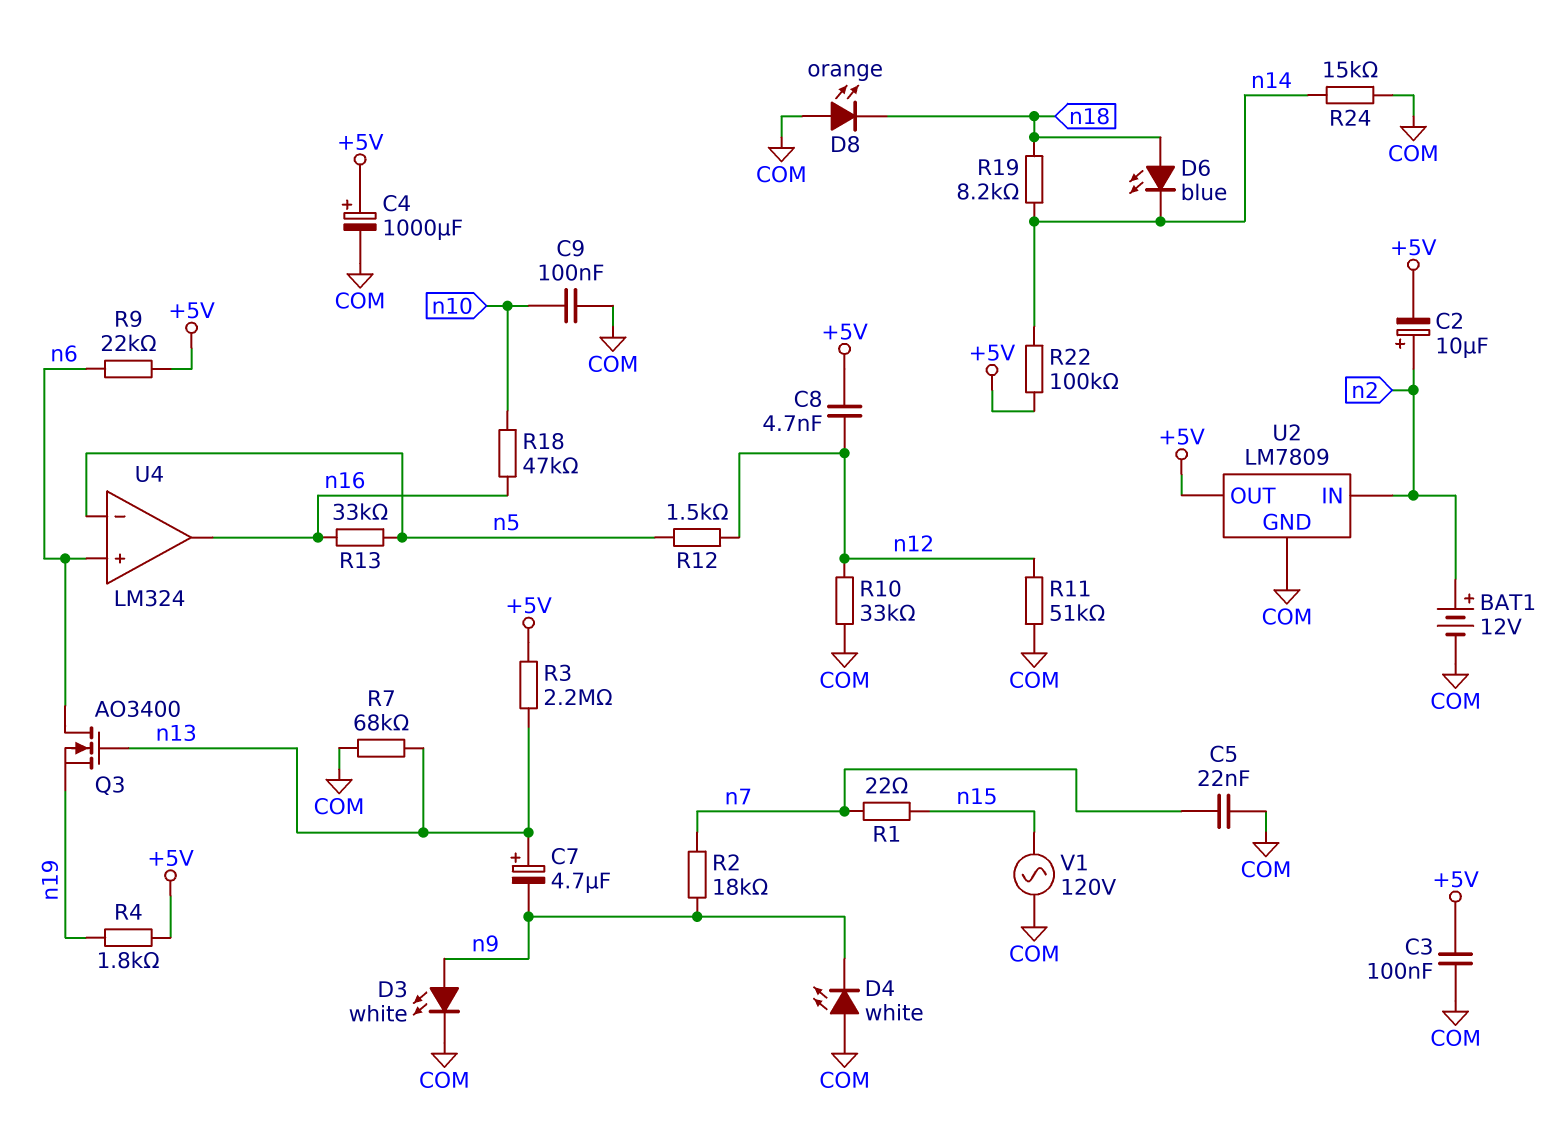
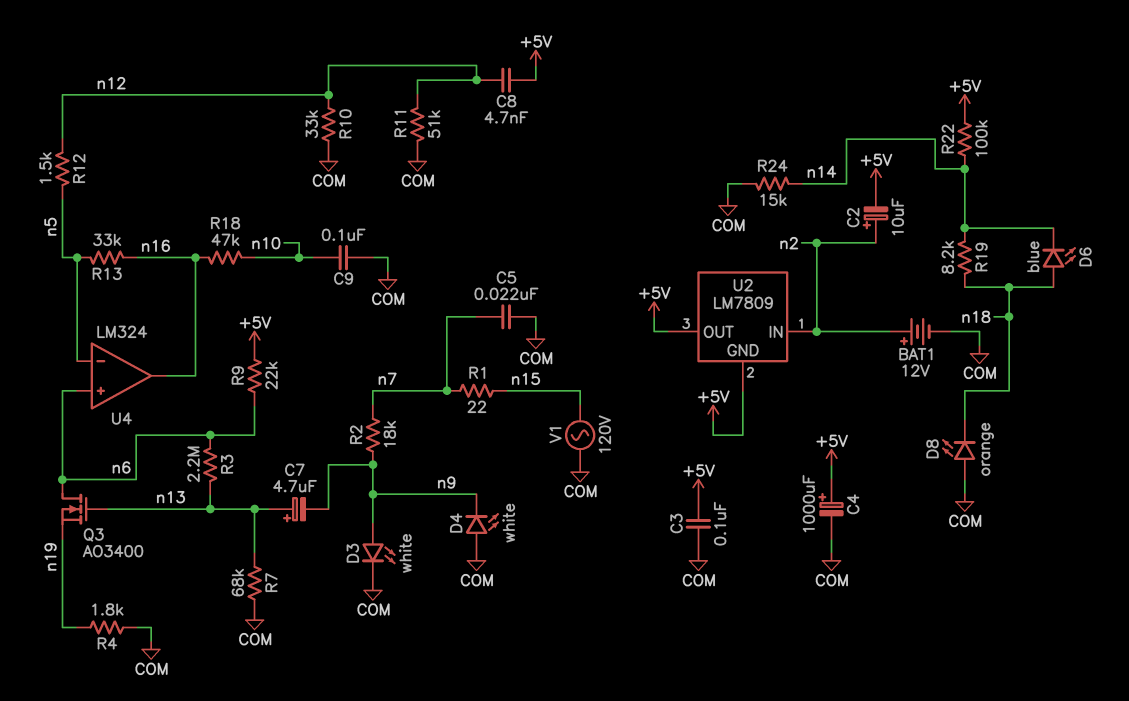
R3: 2.2M (+5V, n13) -> 2.2M (n6, n13)
R4: 1.8k (+5V, n19) -> 1.8k (COM, n19)
U2 pin GND: COM -> +5V

